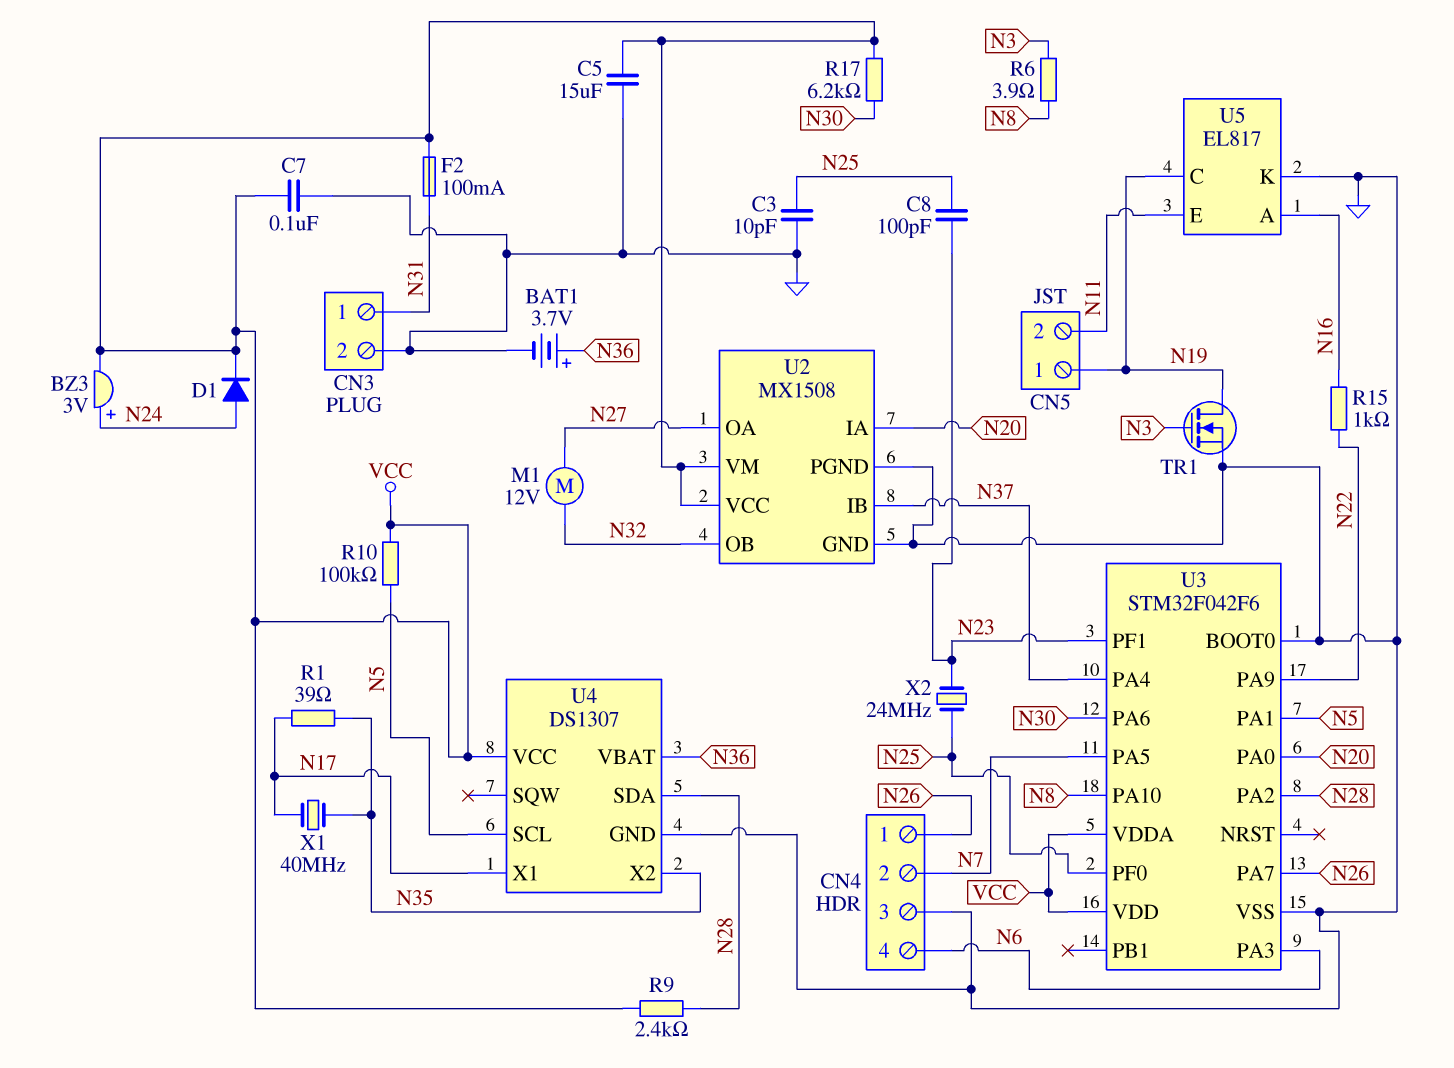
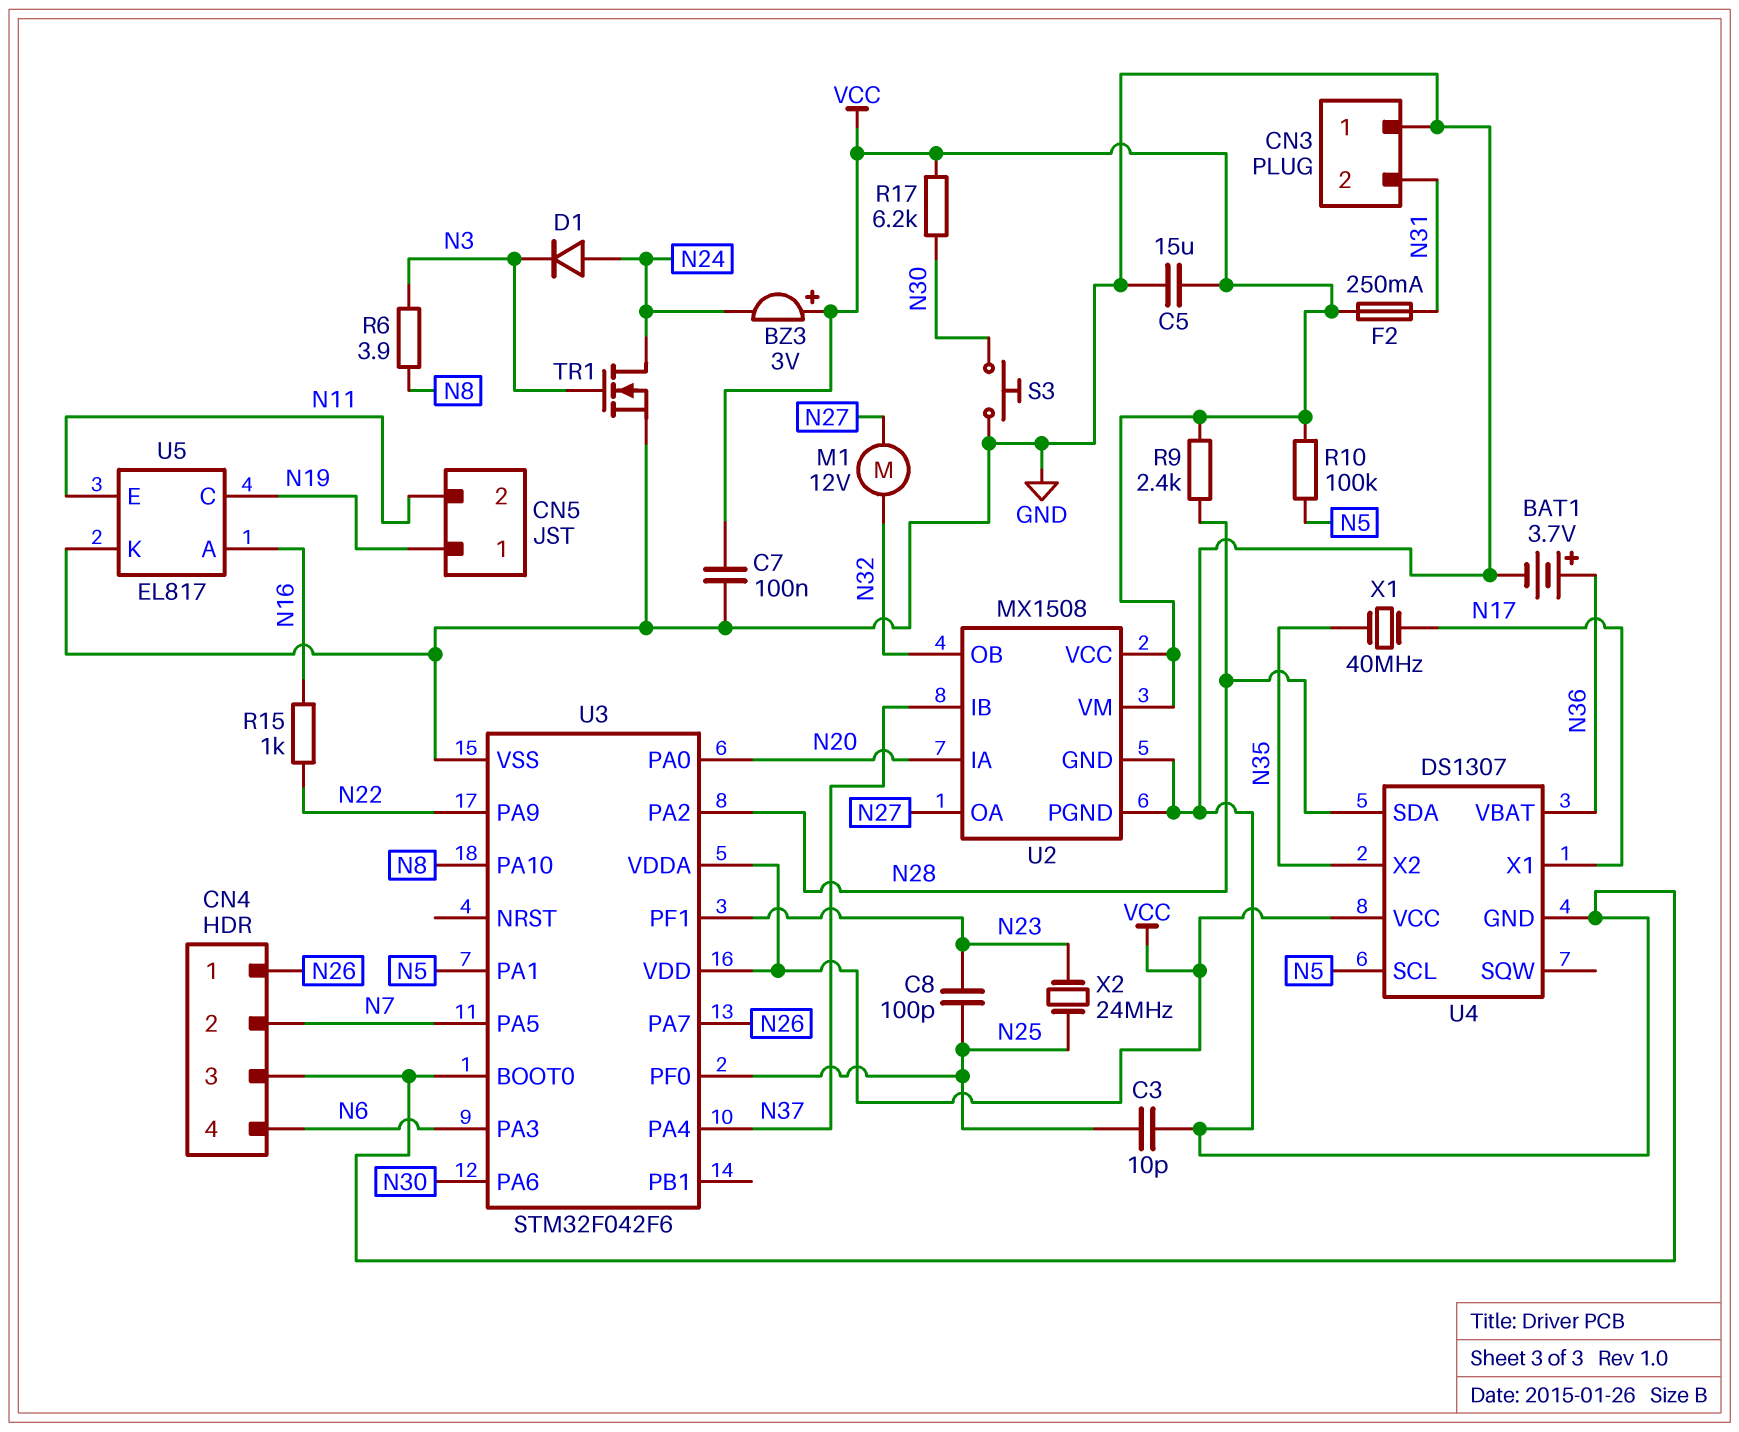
BZ3: buzzer 3V (plus N24, minus VCC) -> buzzer 3V (plus VCC, minus N24)
CN3 pin 1: N31 -> GND
CN3 pin 2: GND -> N31
D1: diode (A N24, K VCC) -> diode (A N24, K N3)
F2: 100mA (N31, VCC) -> 250mA (N31, VCC)
R1: 39 (N17, N35) -> none
S3: none -> button (GND, N30)
TR1: NMOS (G N3, D N19, S GND) -> NMOS (G N3, D N24, S GND)

